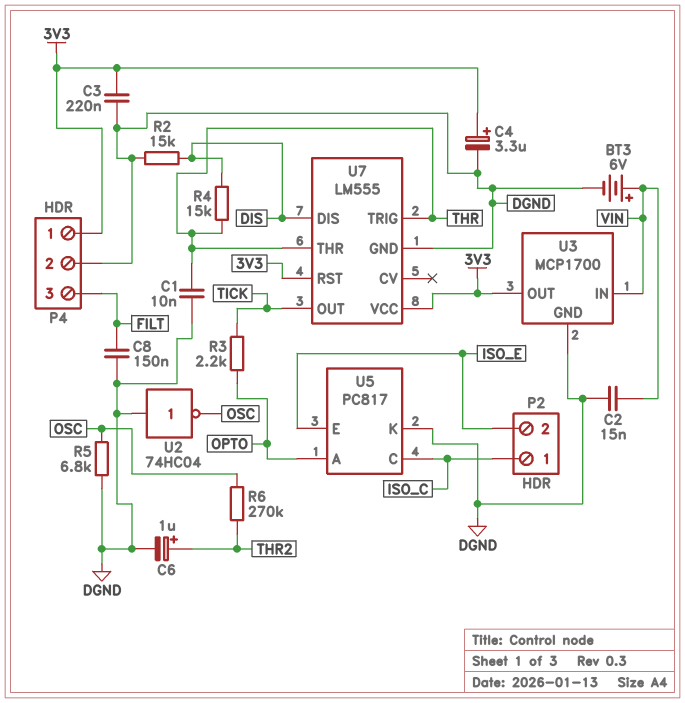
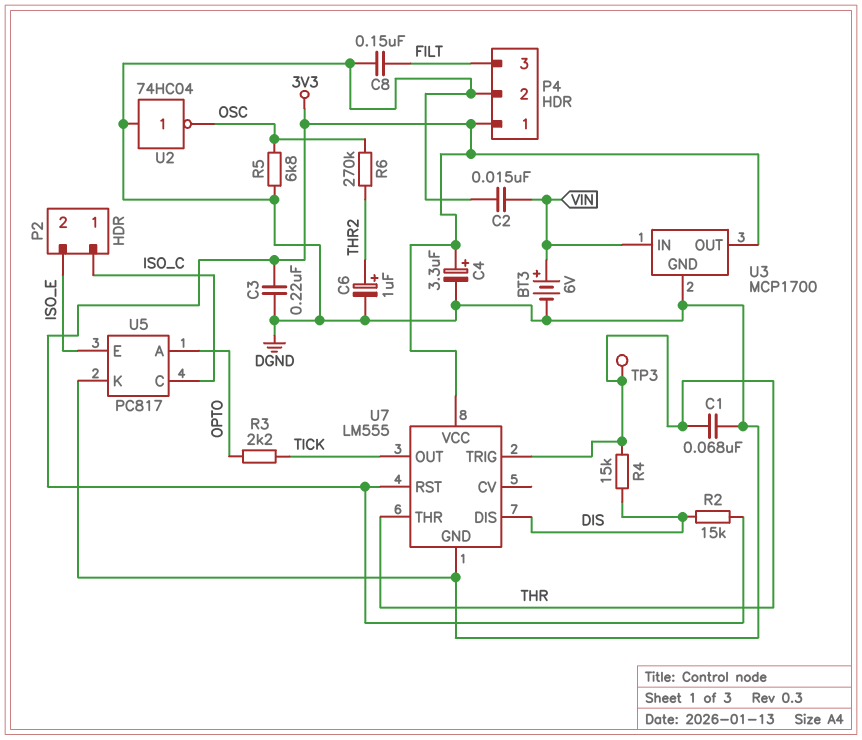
C1: 10nF (DGND, THR) -> 68nF (DGND, THR)
R2: 15k (DGND, DIS) -> 15k (3V3, DIS)
TP3: none -> test point (THR)

